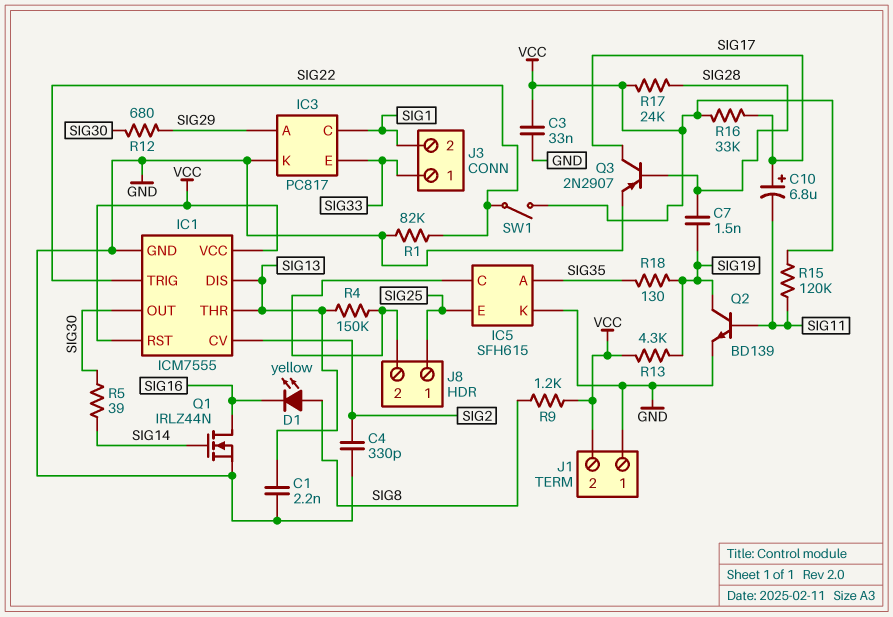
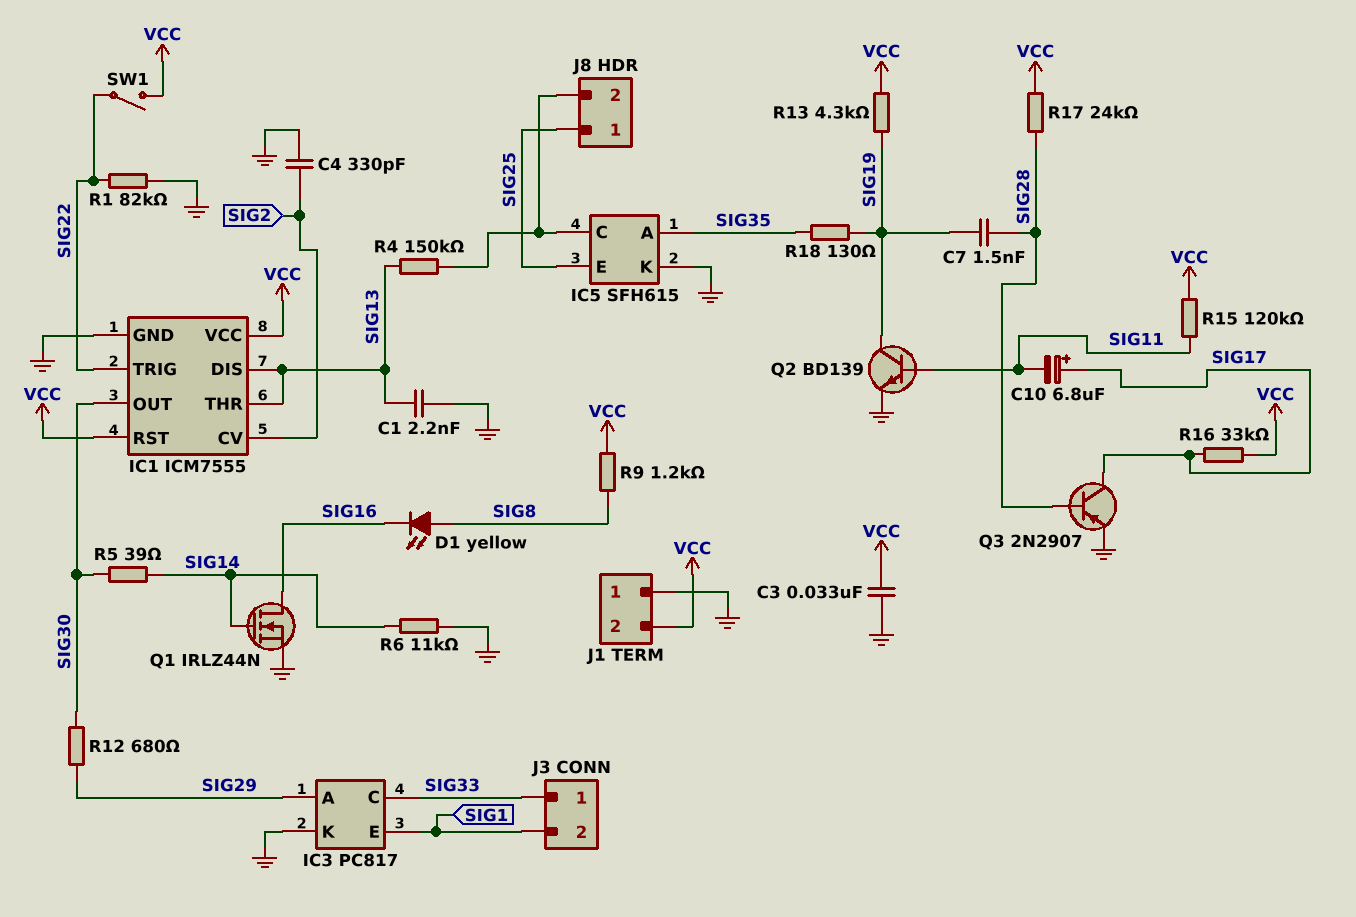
IC3 pin C: SIG1 -> SIG33
IC3 pin E: SIG33 -> SIG1
R6: none -> 11k (GND, SIG14)

